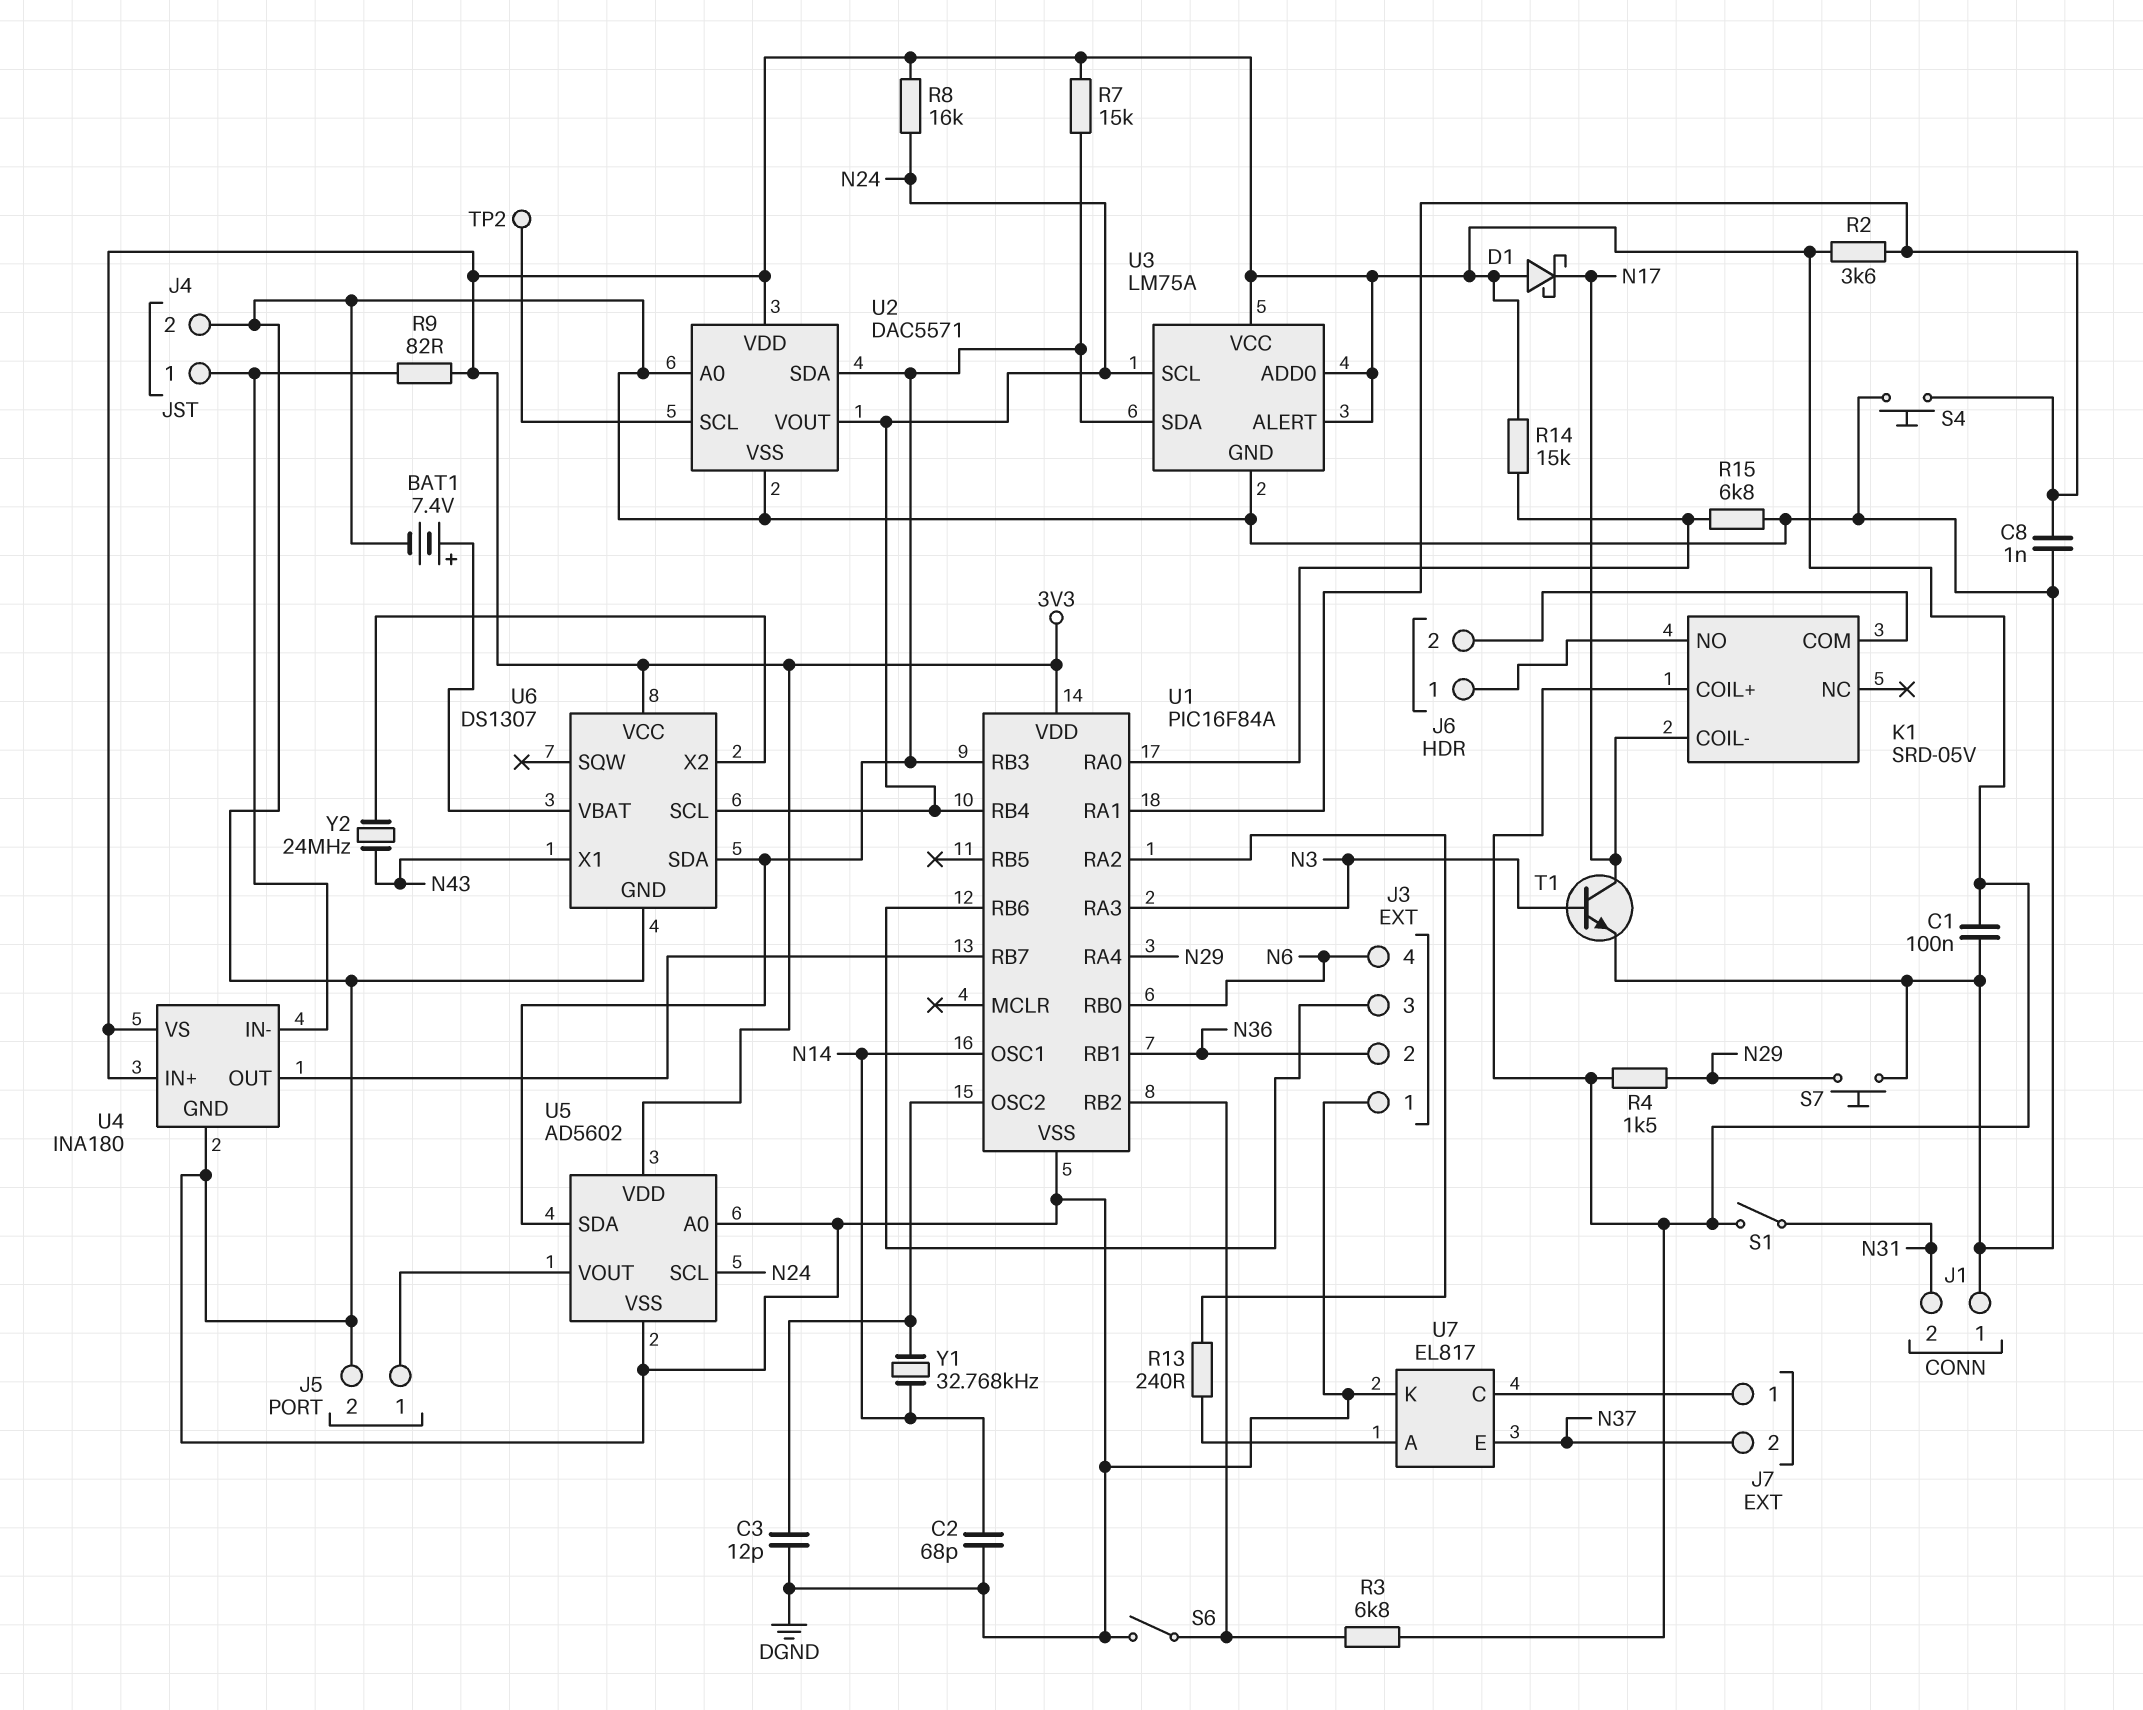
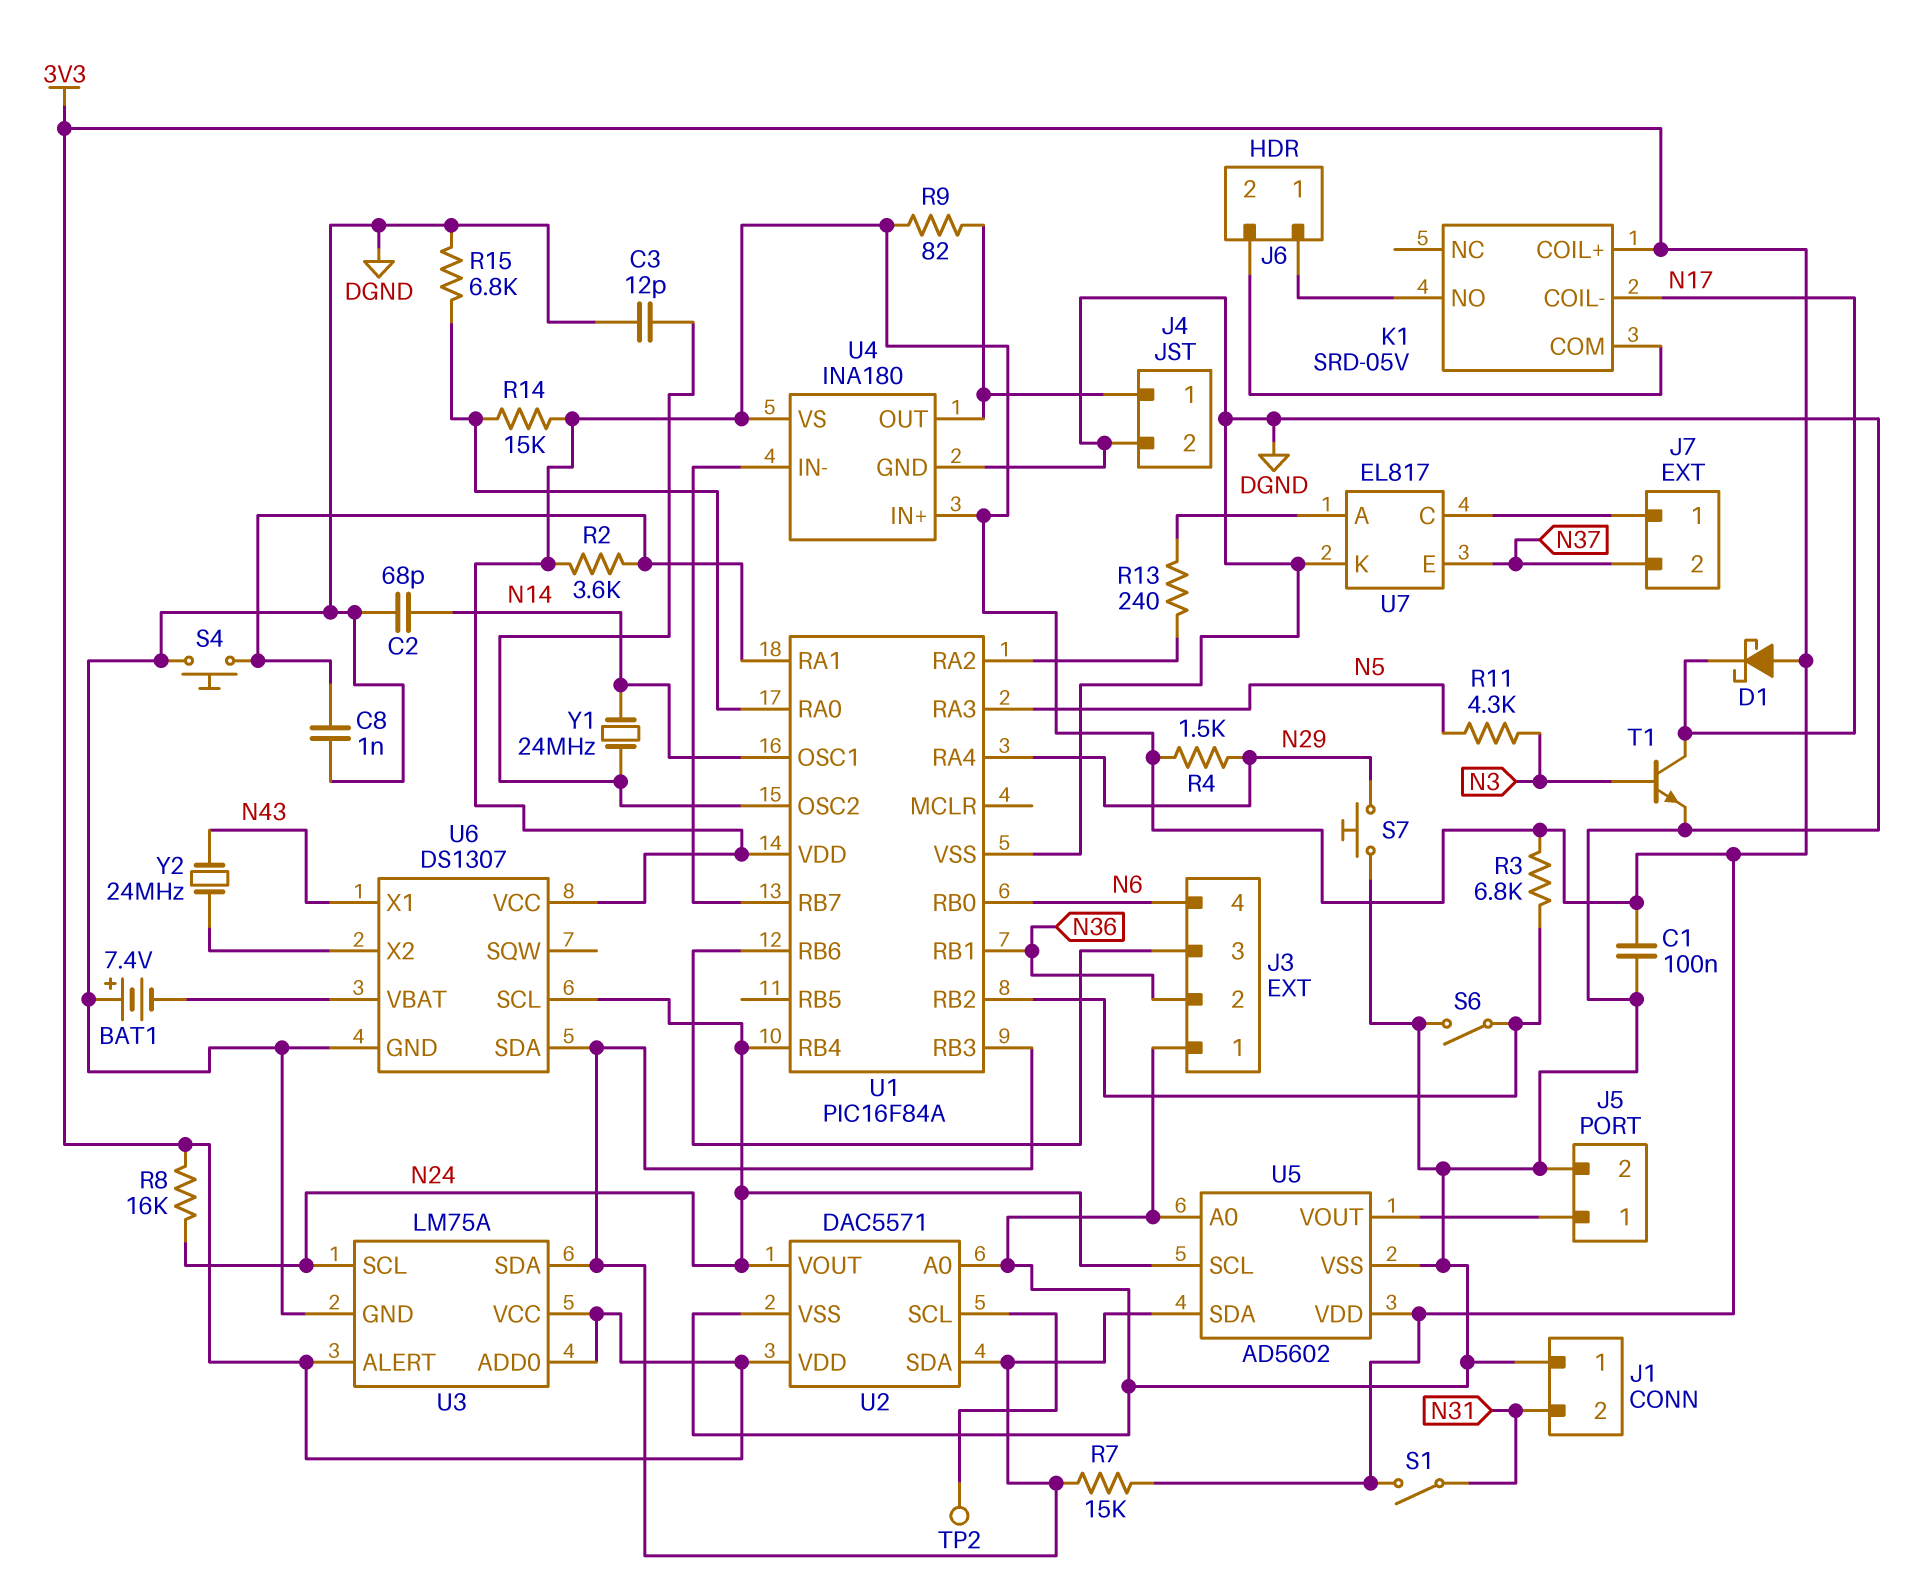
BAT1: 7.4V (plus U6/VBAT, minus DGND) -> 7.4V (plus DGND, minus U6/VBAT)
R11: none -> 4.3k (N3, N5)
U1 pin RA3: N3 -> N5
U4 pin IN-: J4/1 -> U1/RB7
U4 pin OUT: U1/RB7 -> J4/1
Y1: 32.768kHz (N14, U1/OSC2) -> 24MHz (N14, U1/OSC2)

